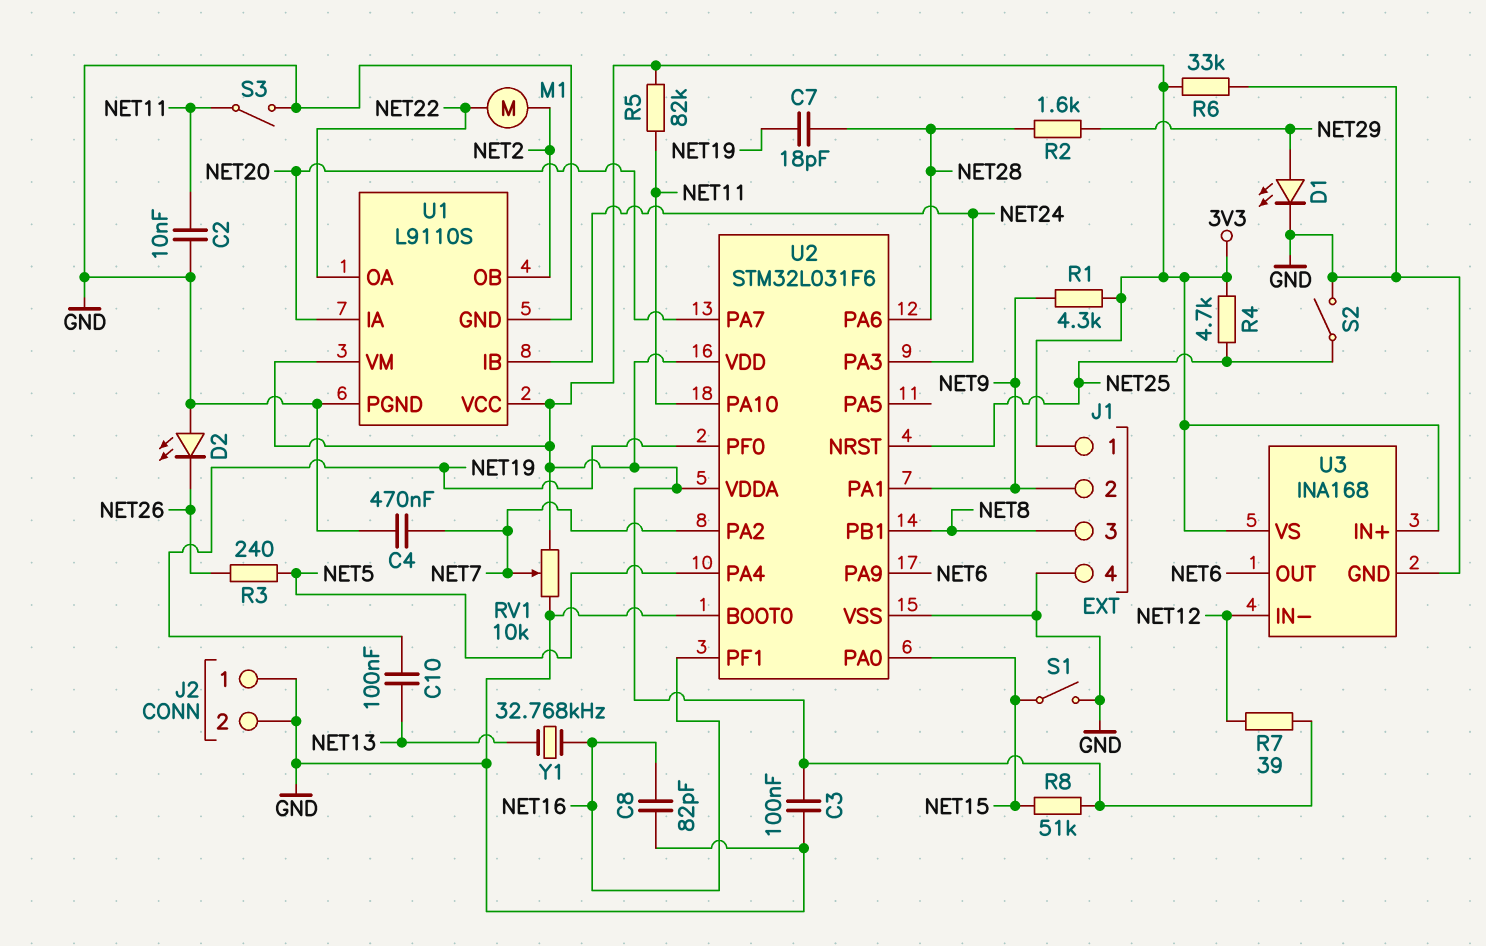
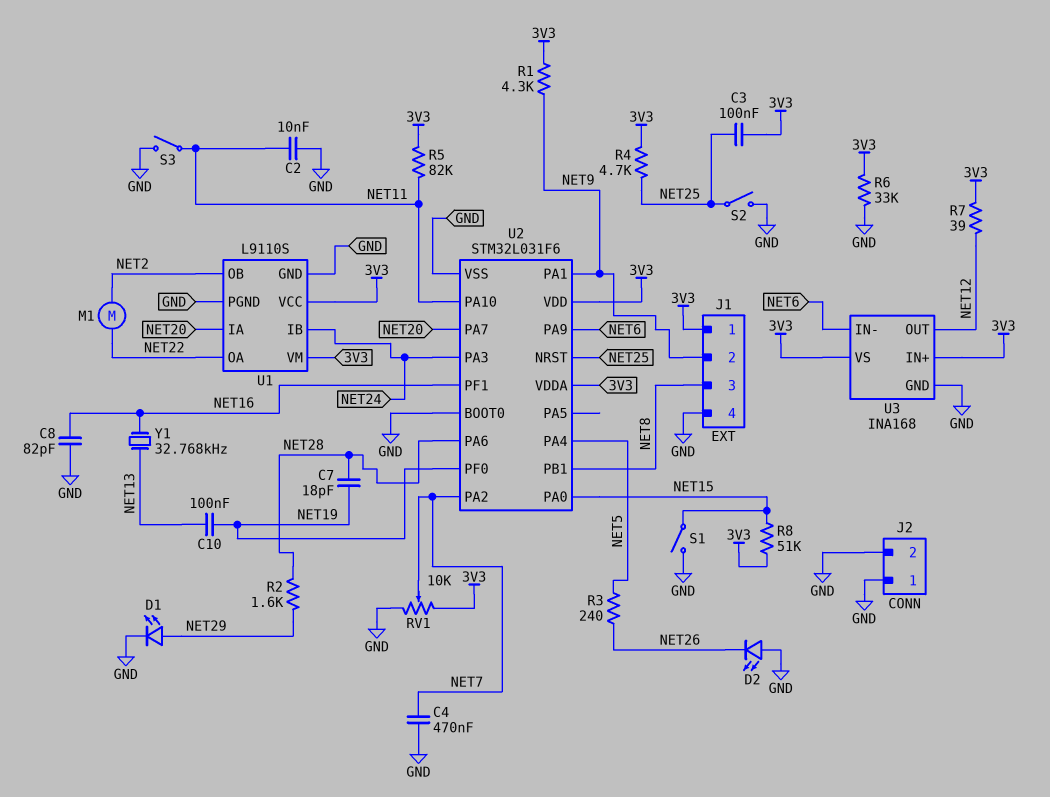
C3: 100nF (3V3, GND) -> 100nF (3V3, NET25)
U3 pin IN-: NET12 -> NET6
U3 pin OUT: NET6 -> NET12

